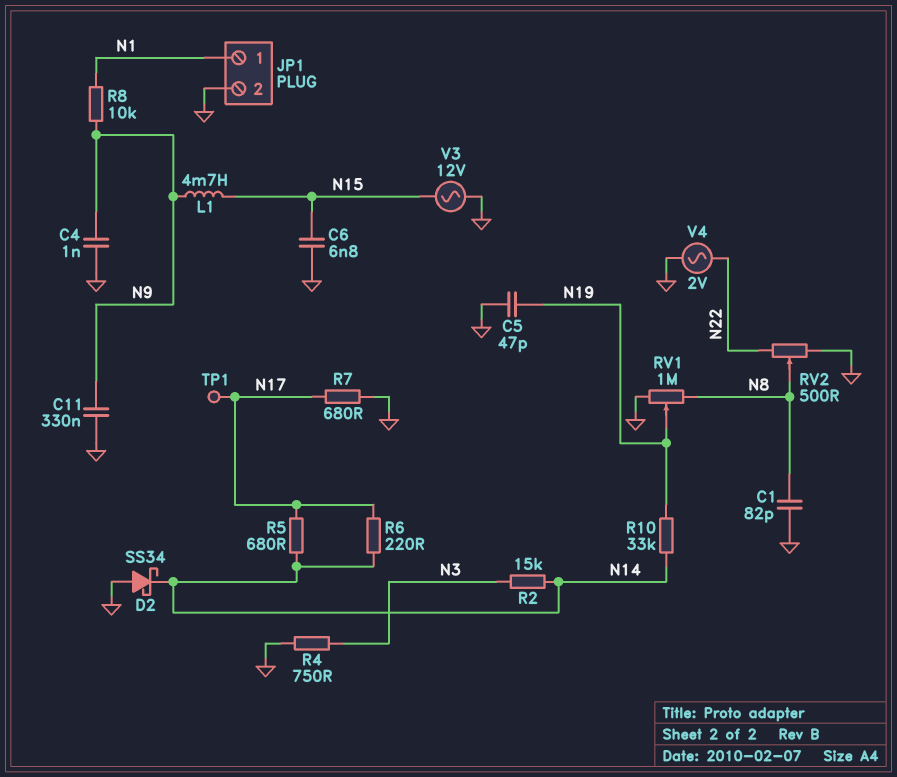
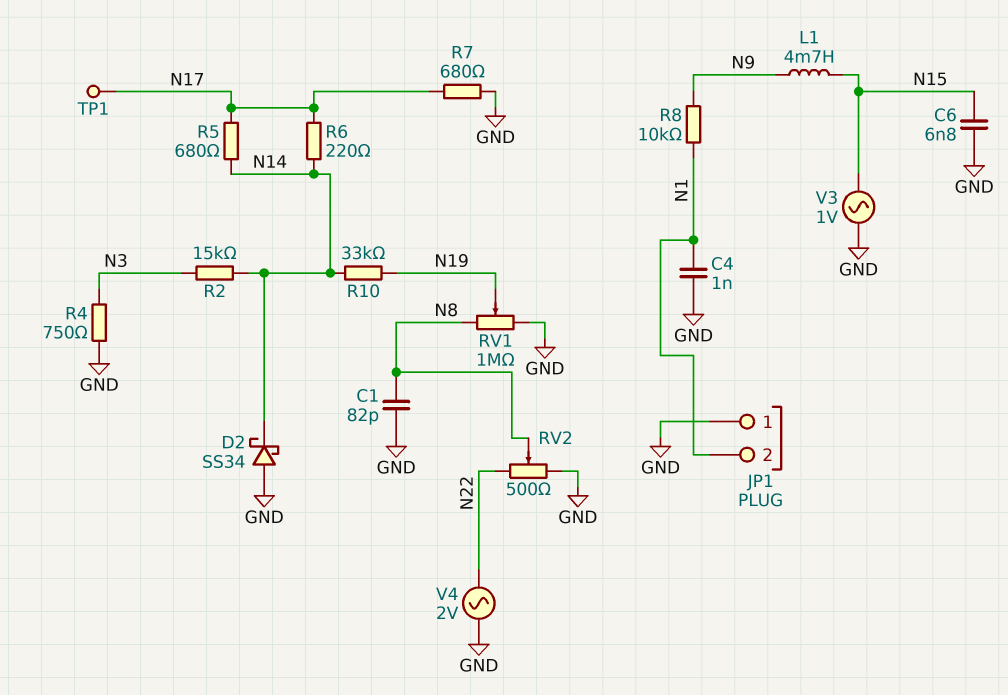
C4: 1nF (GND, N9) -> 1nF (GND, N1)
C5: 47pF (GND, N19) -> none
C11: 330nF (GND, N9) -> none
JP1 pin 1: N1 -> GND
JP1 pin 2: GND -> N1
V3: AC 12V (GND, N15) -> AC 1V (GND, N15)

